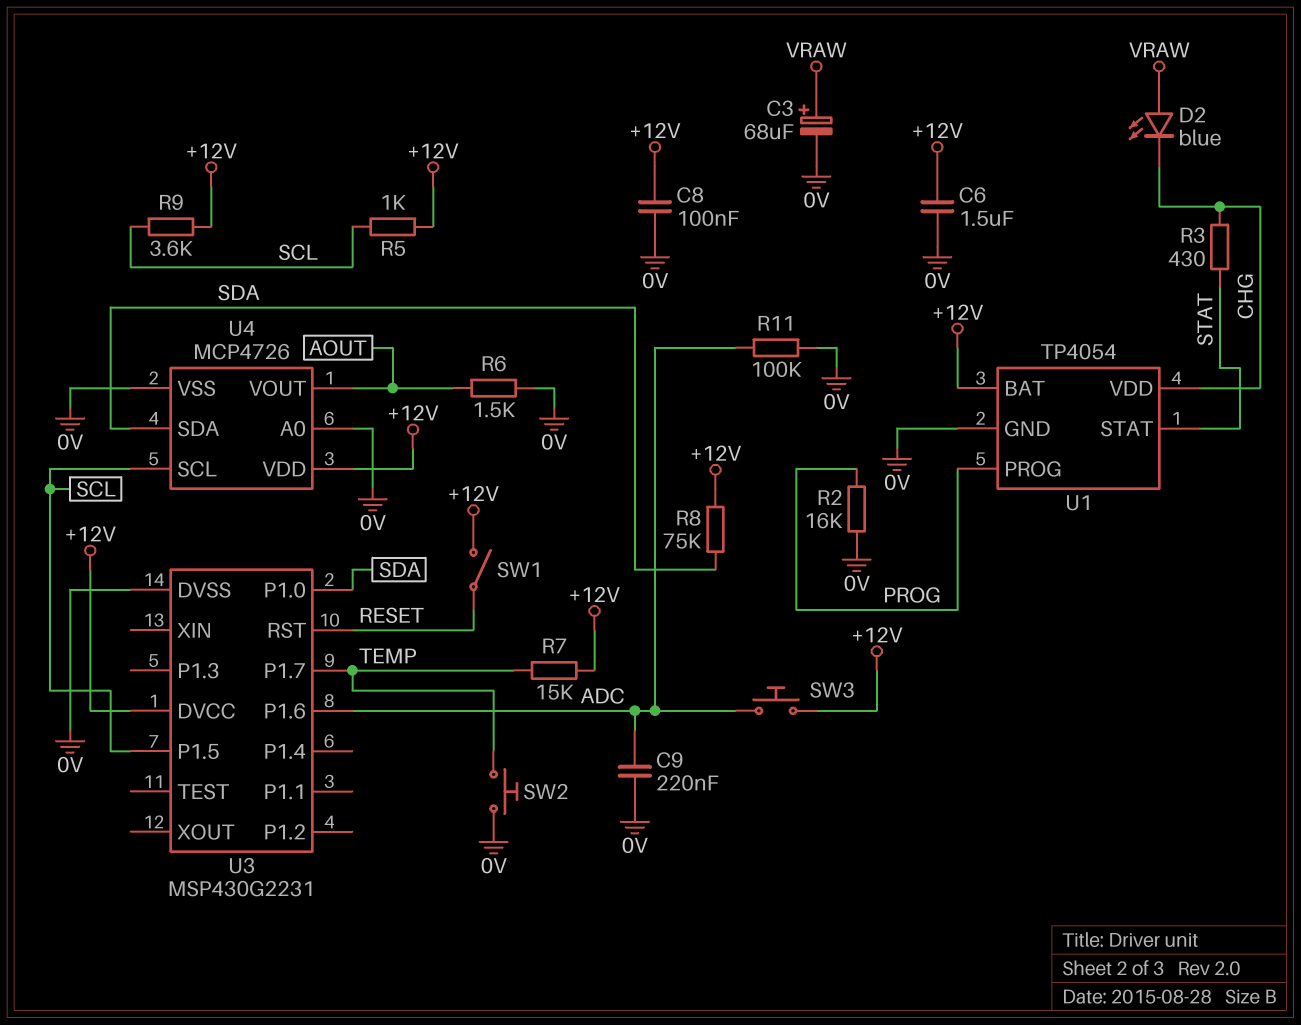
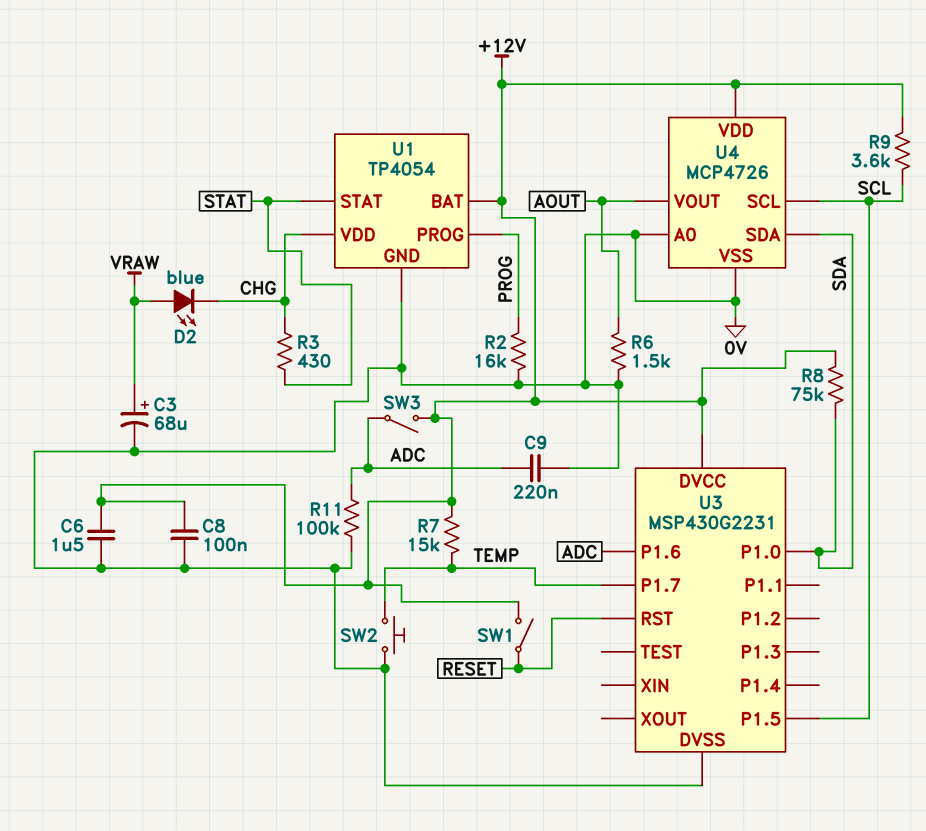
R5: 1k (+12V, SCL) -> none
SW3: button (+12V, ADC) -> switch (+12V, ADC)

